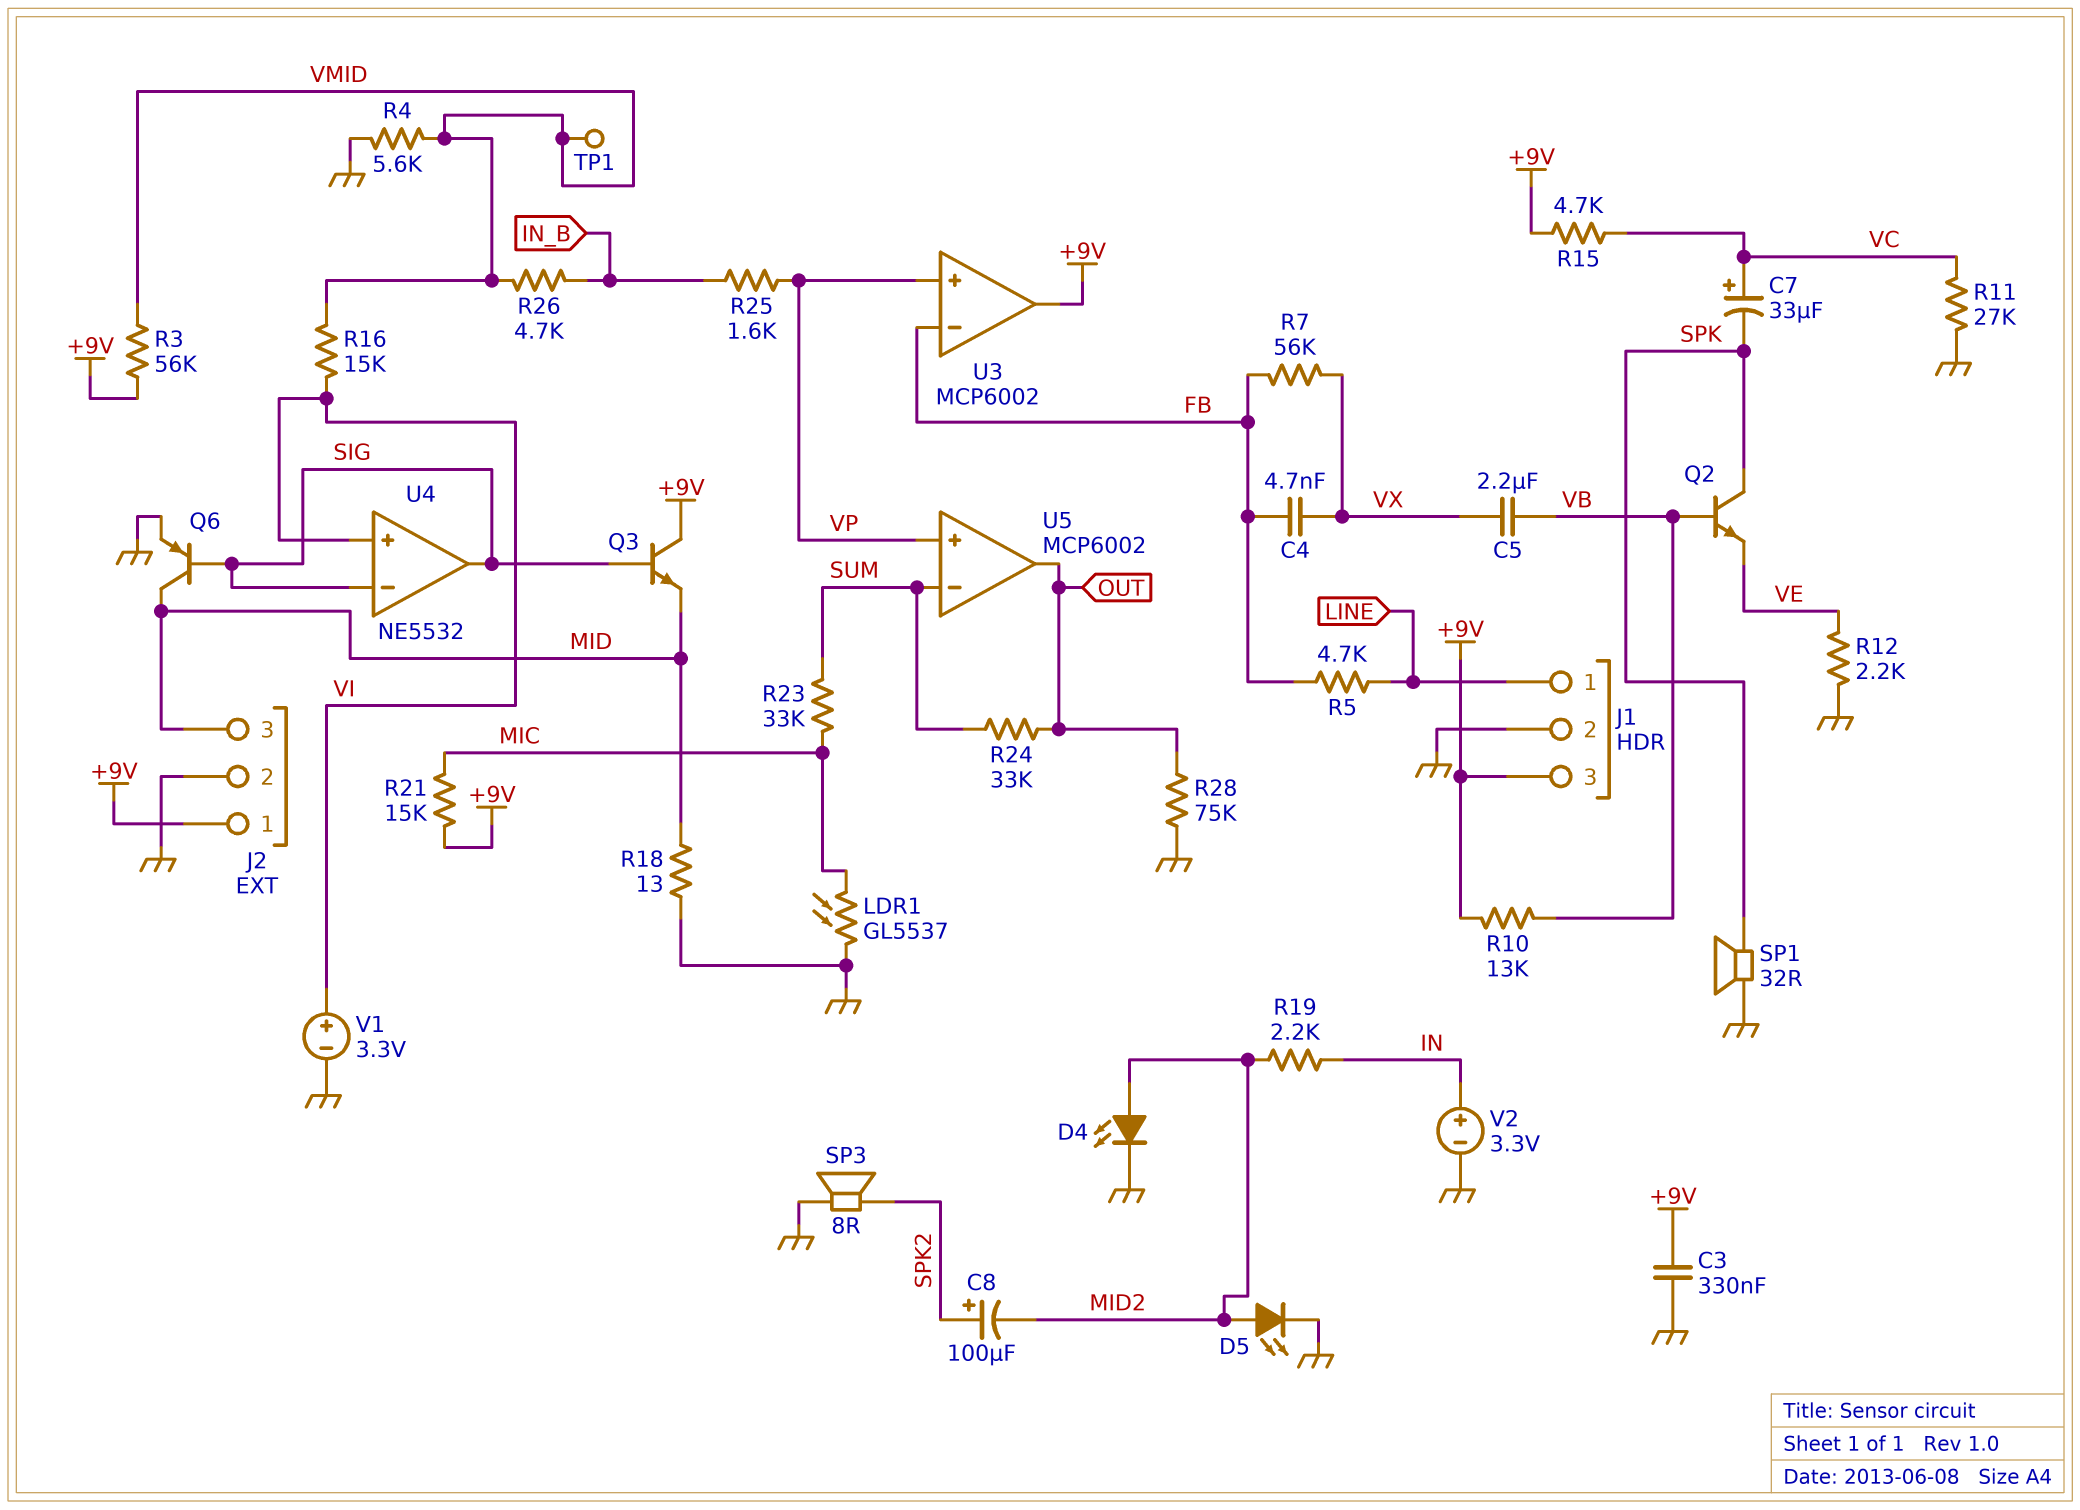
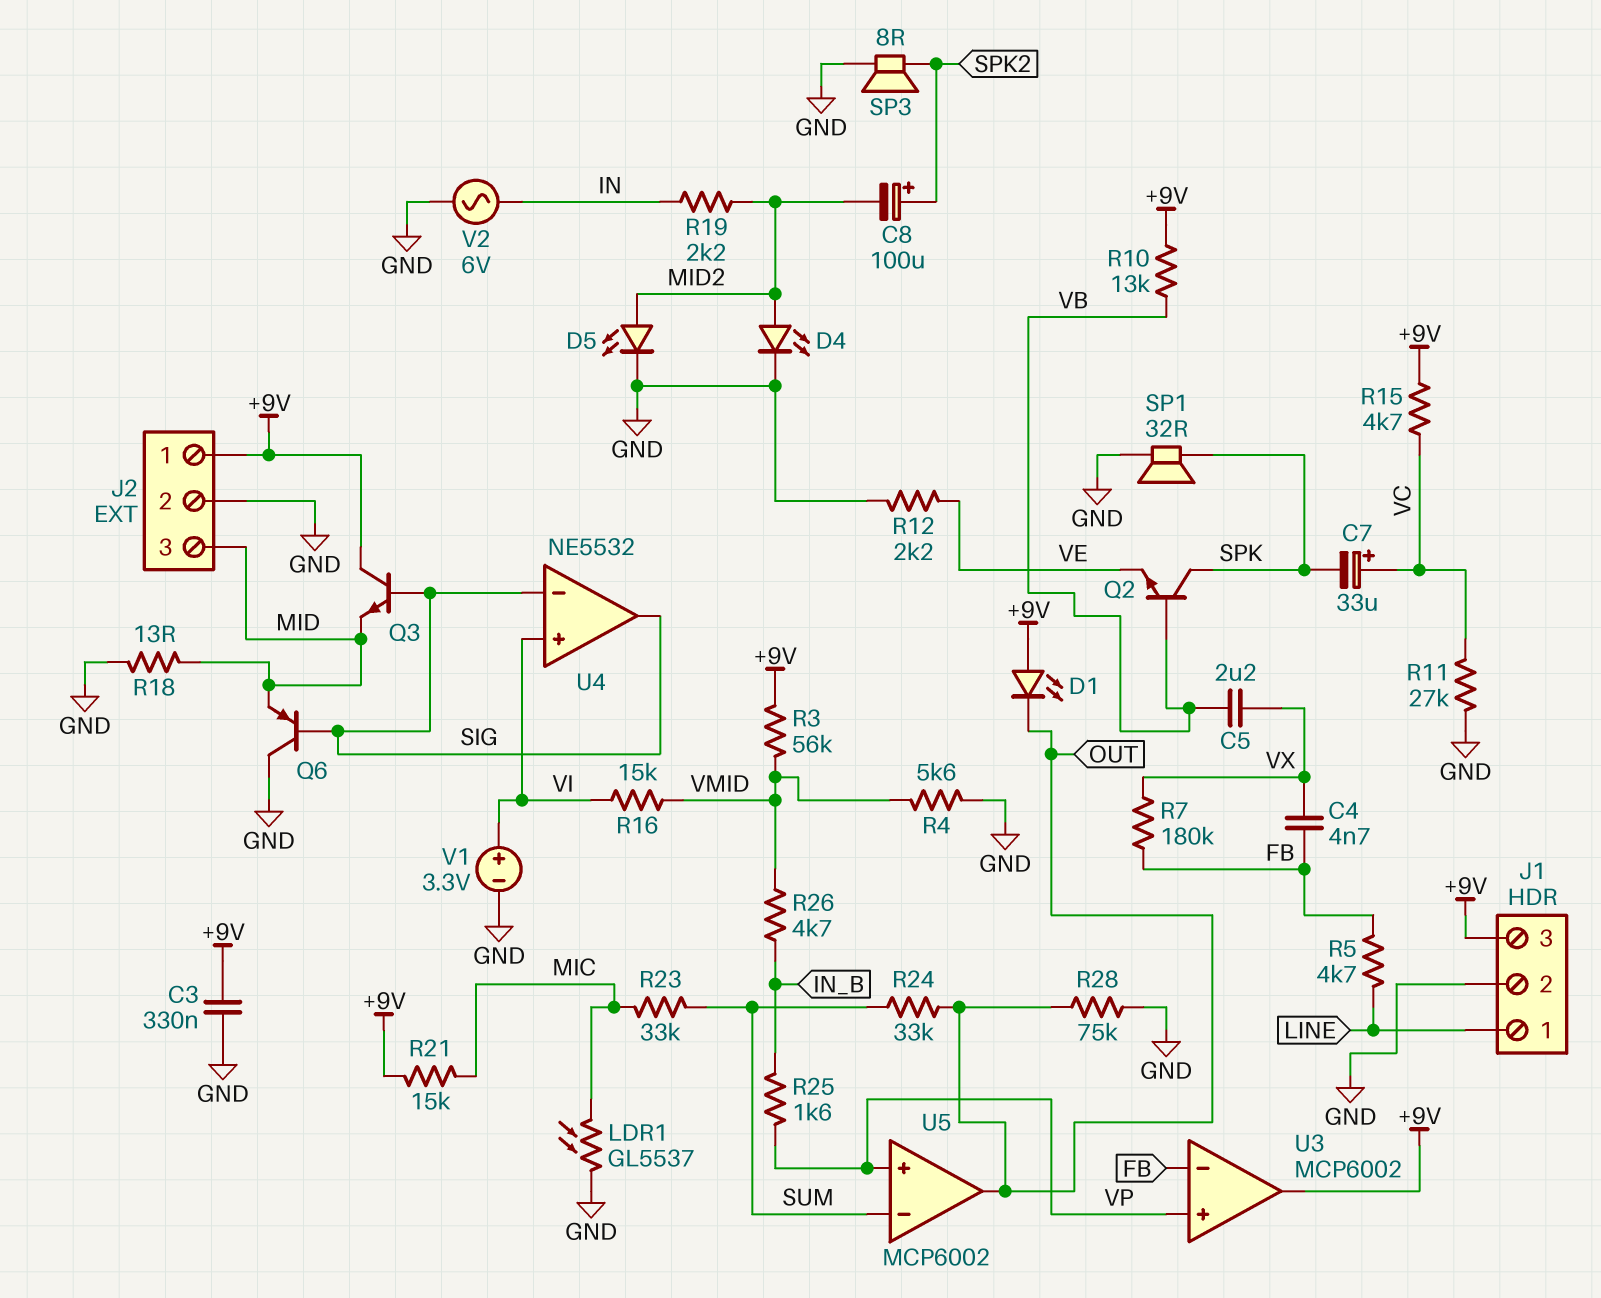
D1: none -> LED (A +9V, K OUT)
Q6: PNP (B SIG, C MID, E GND) -> PNP (B SIG, C GND, E MID)
R7: 56k (FB, VX) -> 180k (FB, VX)
TP1: test point (VMID) -> none
V2: 3.3V (plus IN, minus GND) -> AC 6V (GND, IN)

